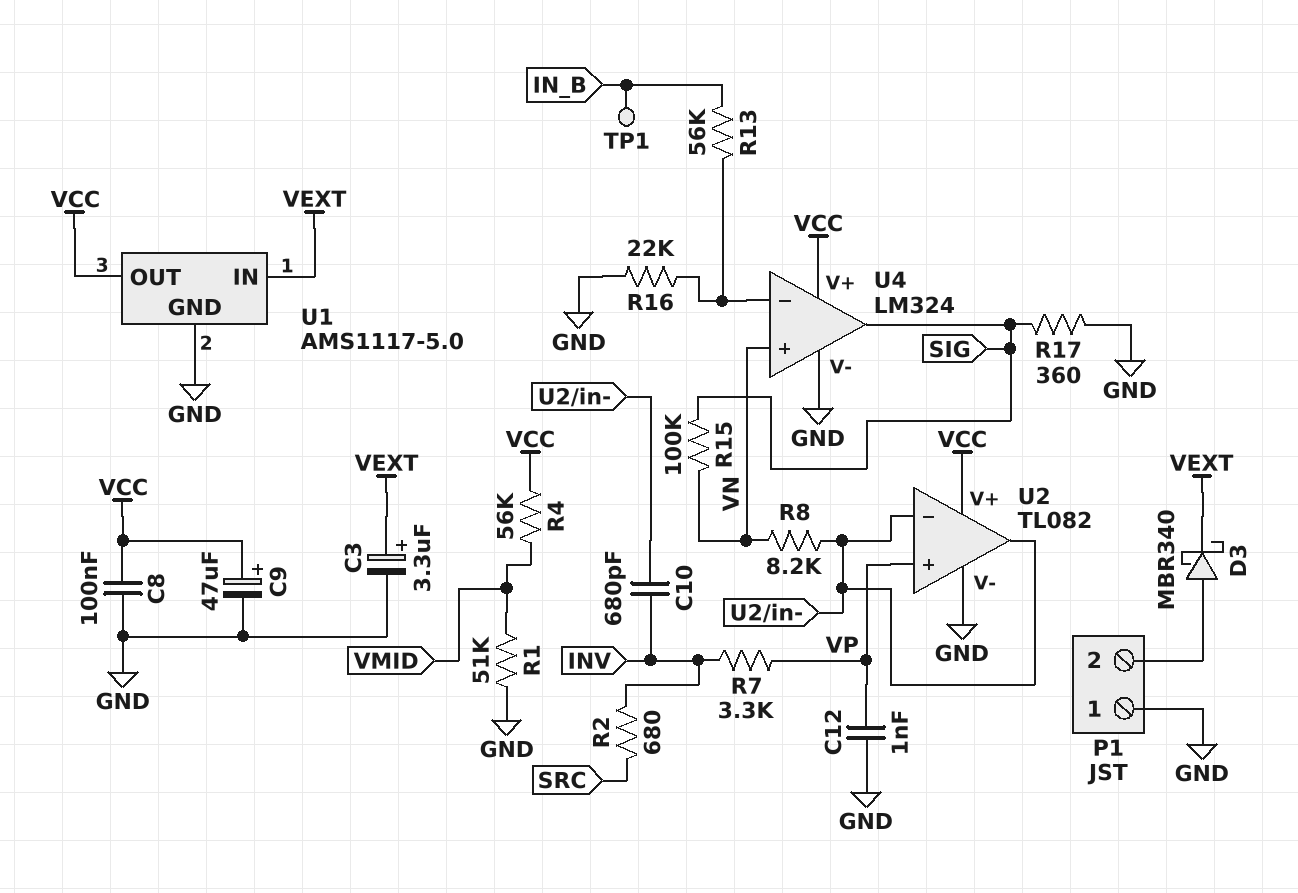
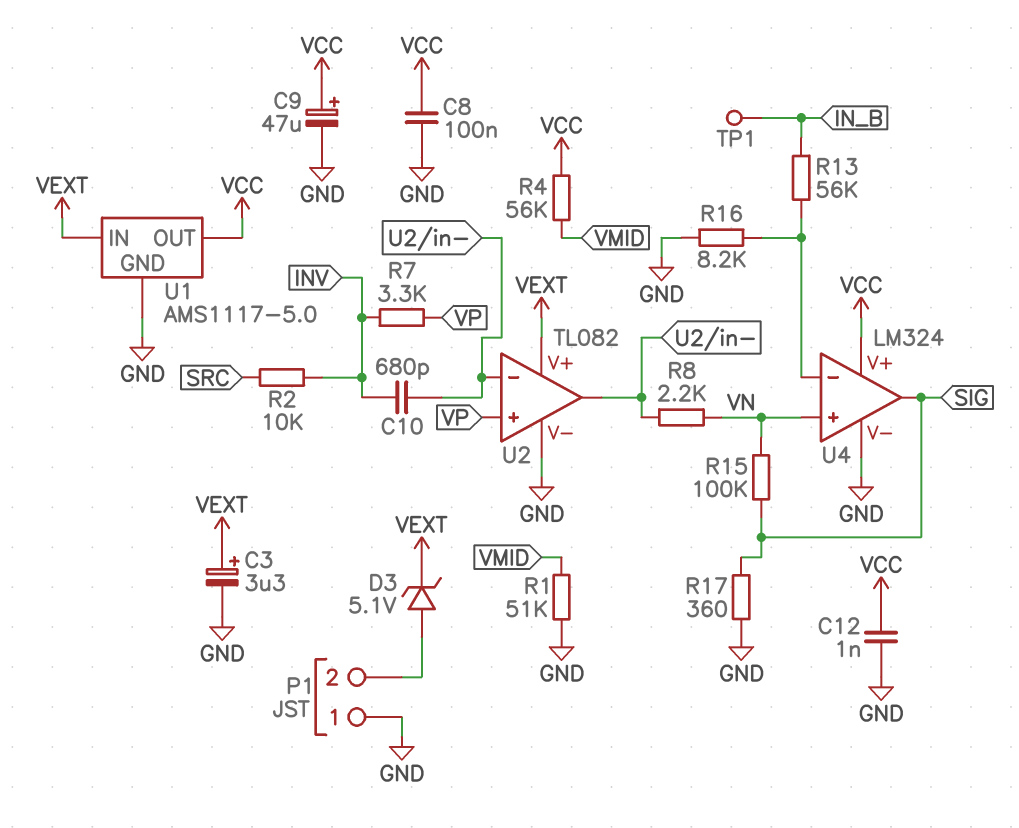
C12: 1nF (GND, VP) -> 1nF (GND, VCC)
D3: schottky MBR340 (A P1/2, K VEXT) -> zener 5.1V (A P1/2, K VEXT)
R2: 680 (INV, SRC) -> 10k (INV, SRC)
R8: 8.2k (U2/in-, VN) -> 2.2k (U2/in-, VN)
R16: 22k (GND, U4/in-) -> 8.2k (GND, U4/in-)
U2 pin V+: VCC -> VEXT

